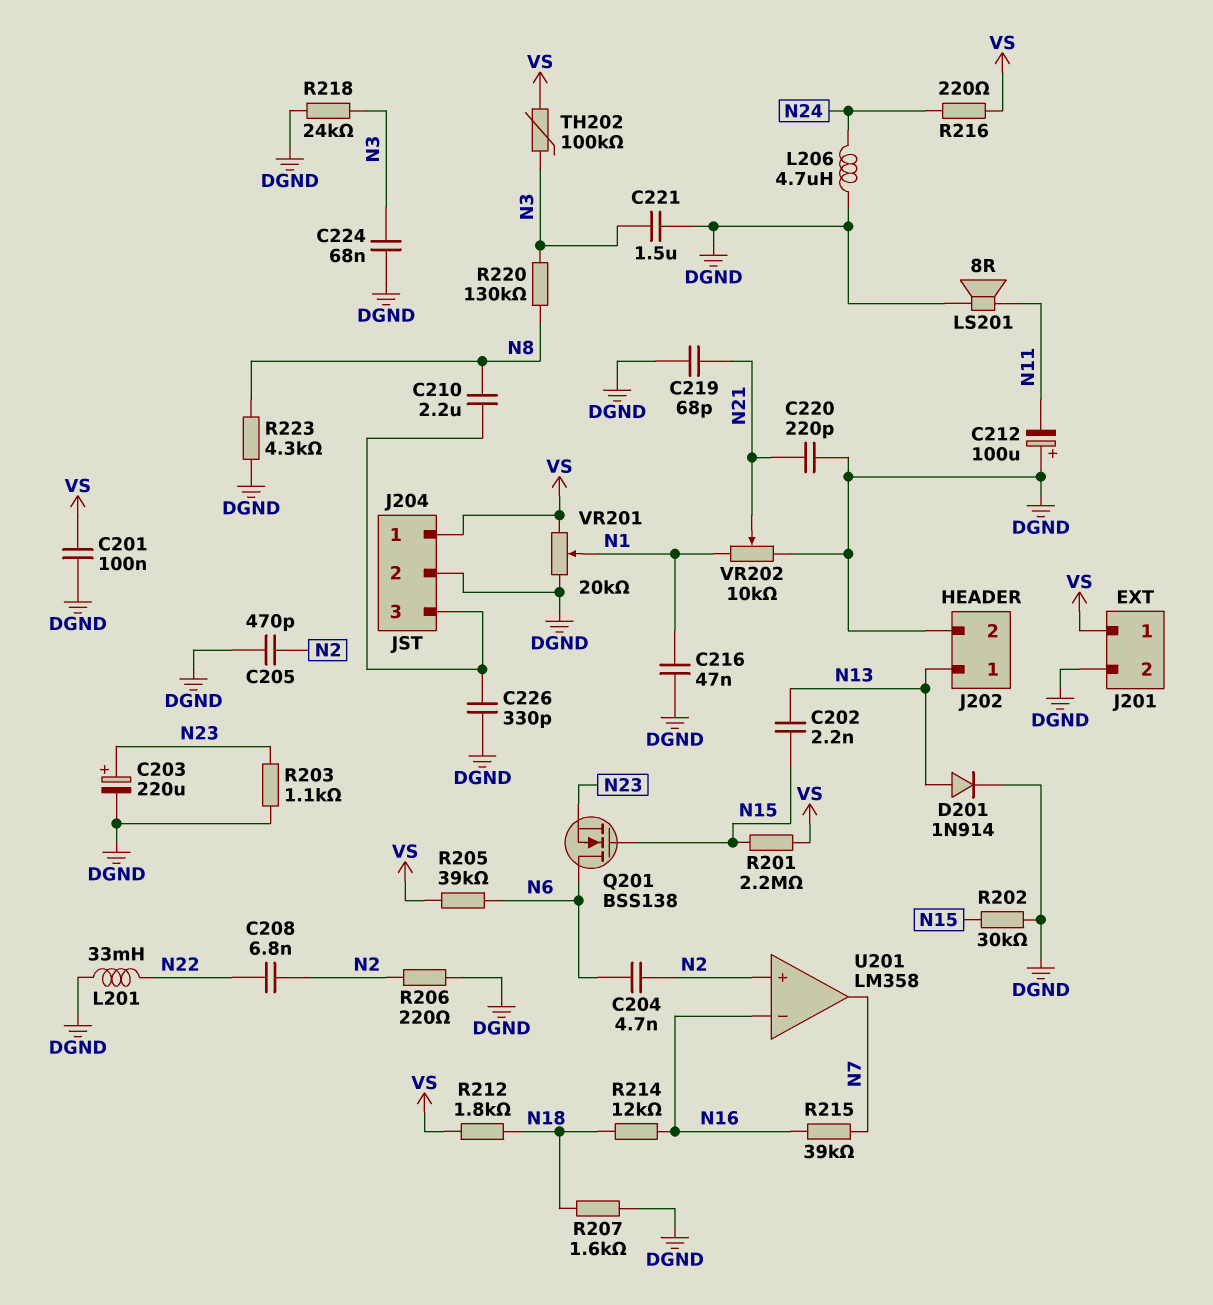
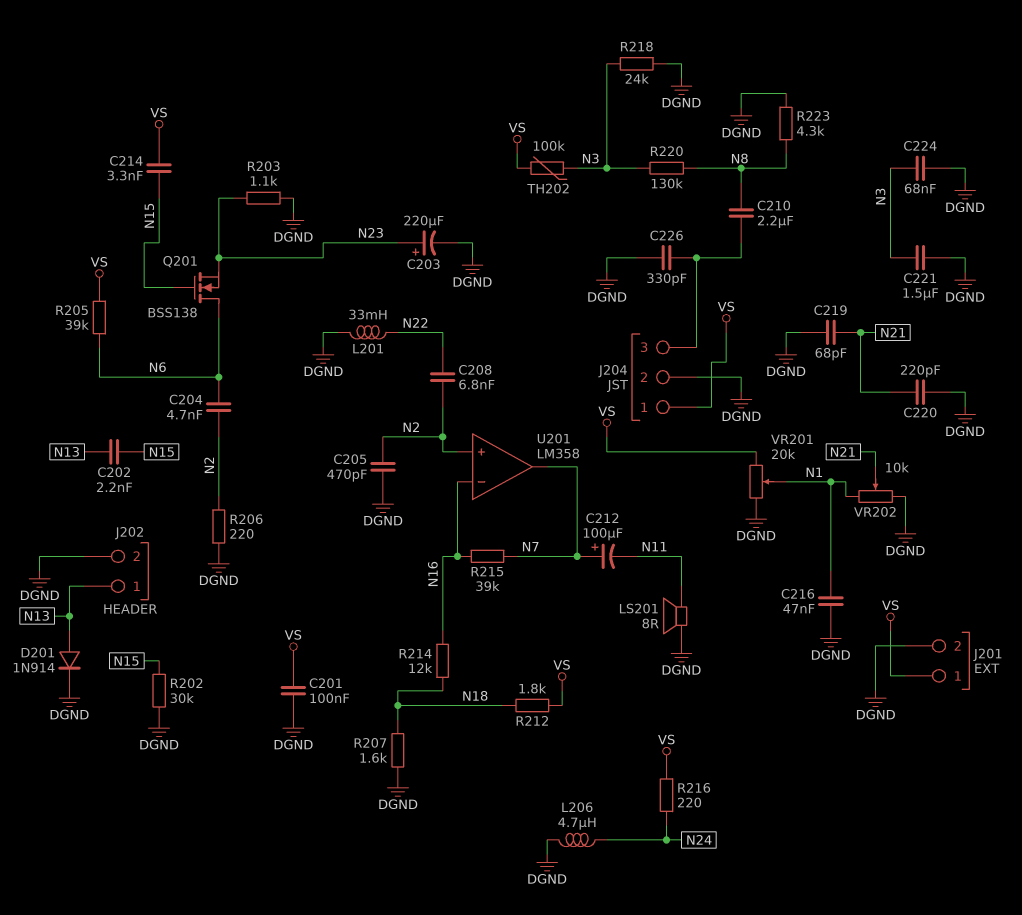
C212: 100uF (plus DGND, minus N11) -> 100uF (plus N7, minus N11)
C214: none -> 3.3nF (N15, VS)
R201: 2.2M (N15, VS) -> none

